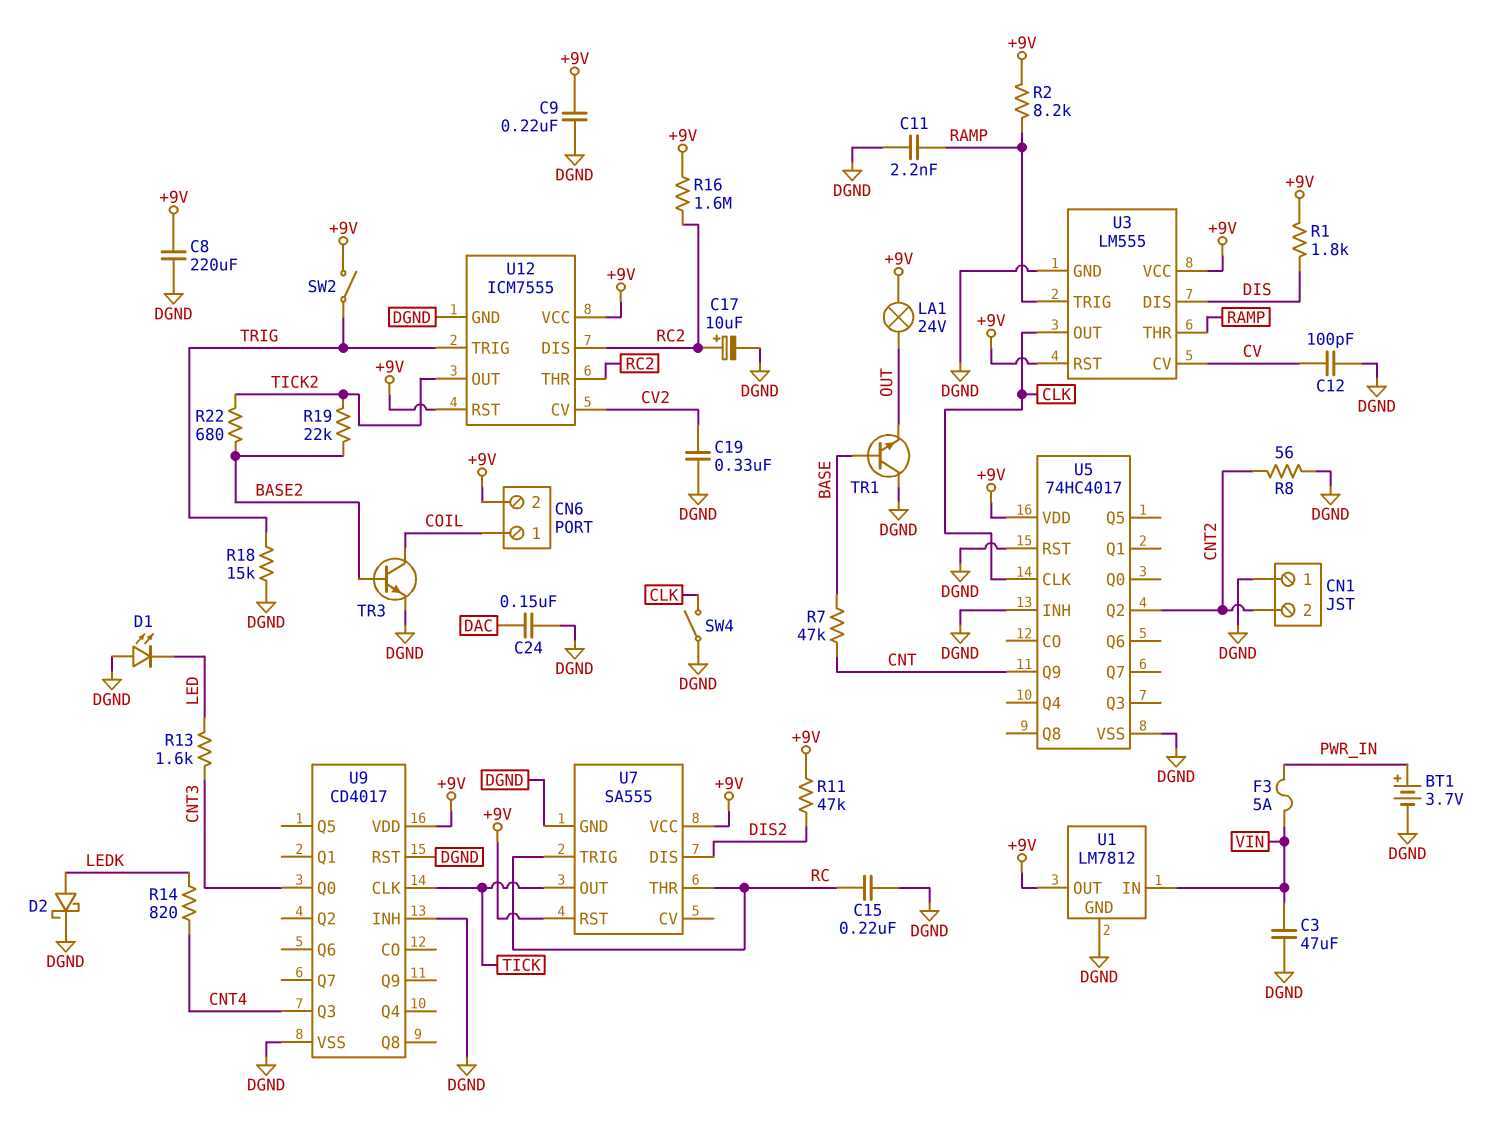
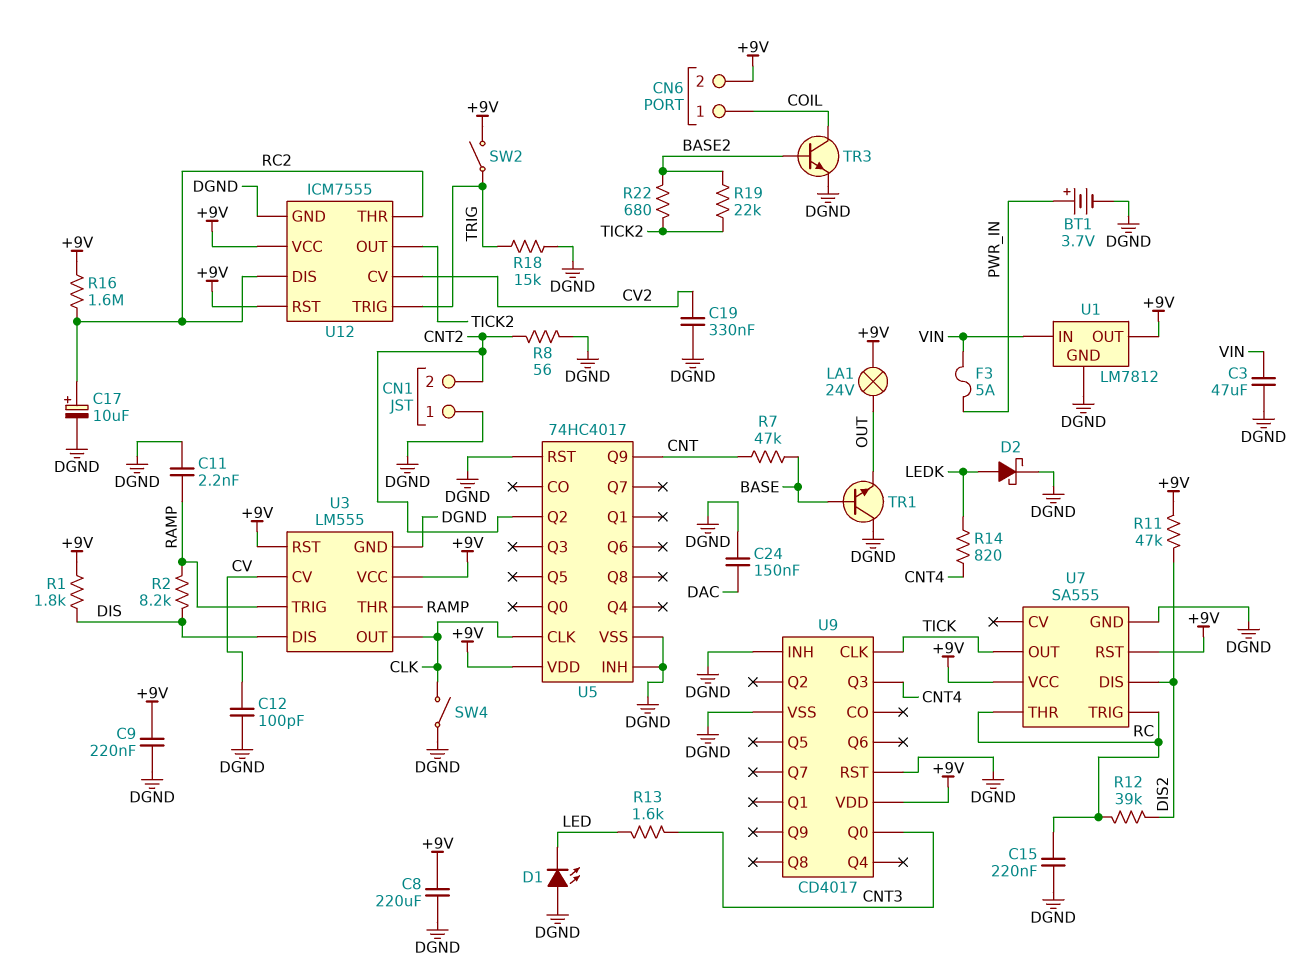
R2: 8.2k (+9V, RAMP) -> 8.2k (DIS, RAMP)
R12: none -> 39k (DIS2, RC)

